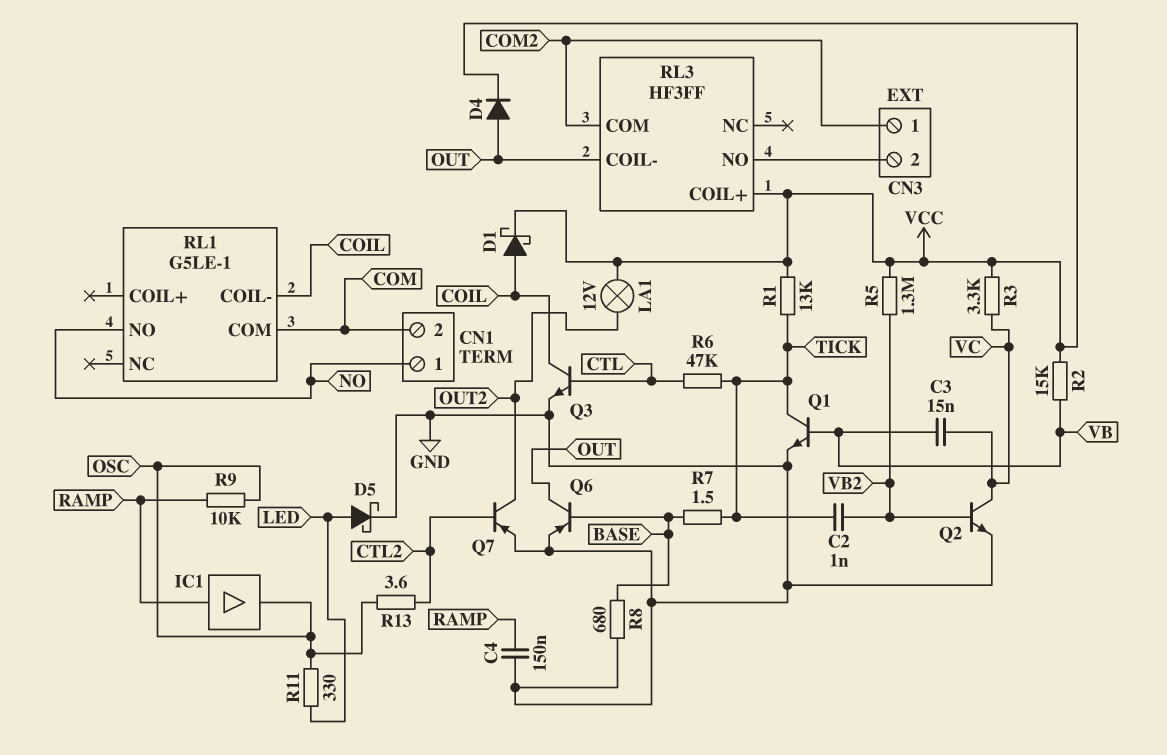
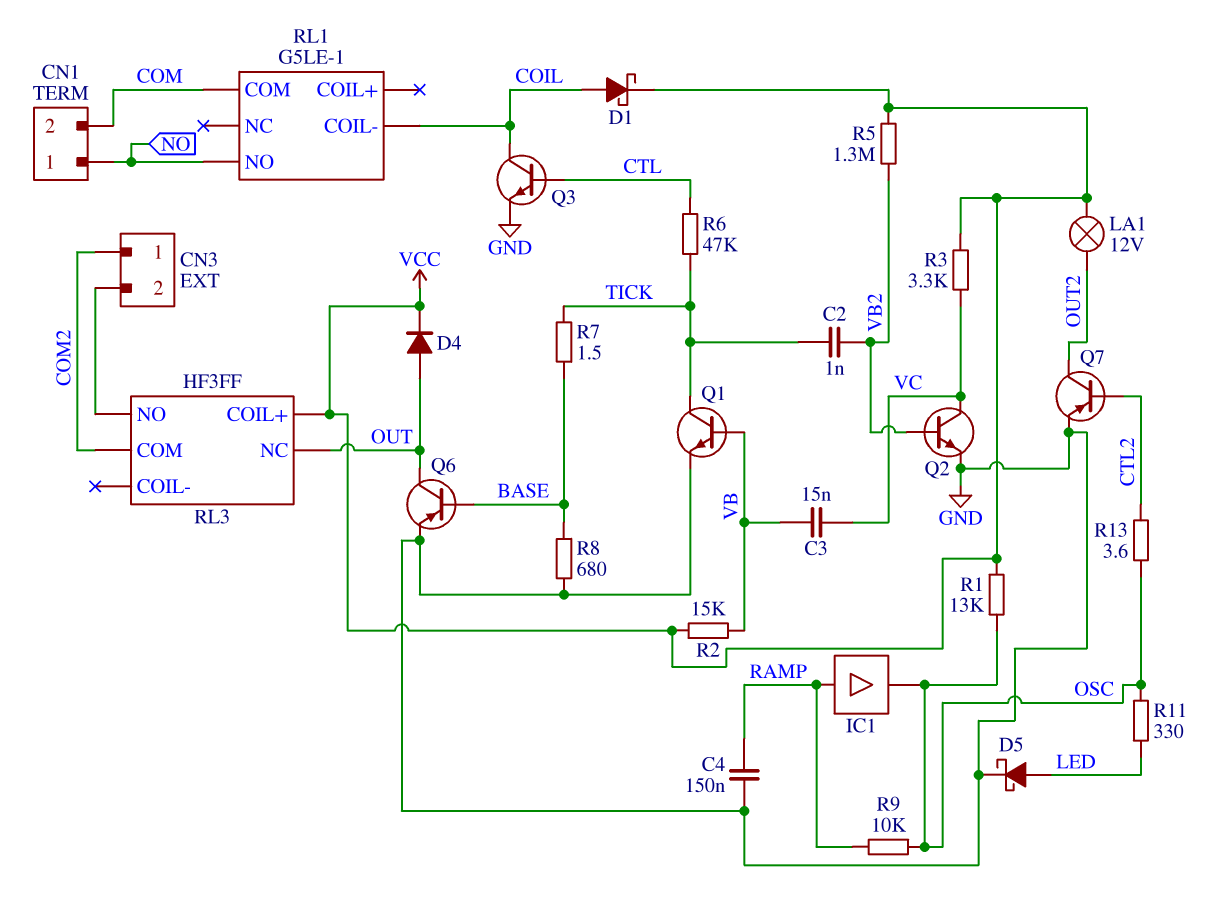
R1: 13k (TICK, VCC) -> 13k (OSC, VCC)
RL3 pin COIL-: OUT -> none
RL3 pin NC: none -> OUT

